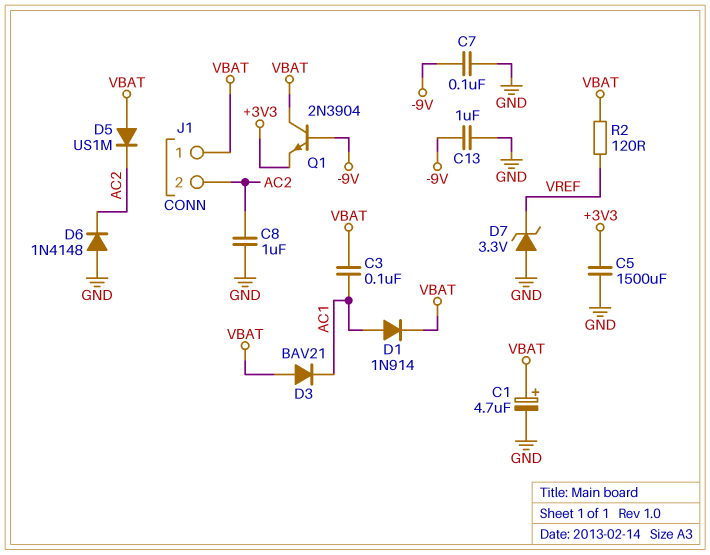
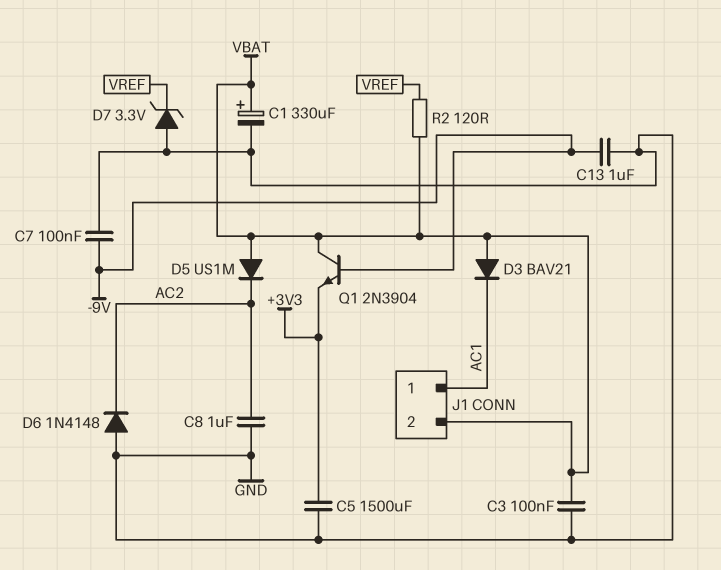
C1: 4.7uF (plus VBAT, minus GND) -> 330uF (plus VBAT, minus GND)
C3: 100nF (AC1, VBAT) -> 100nF (GND, VBAT)
D1: diode 1N914 (A AC1, K VBAT) -> none
J1 pin 1: VBAT -> AC1
J1 pin 2: AC2 -> VBAT

